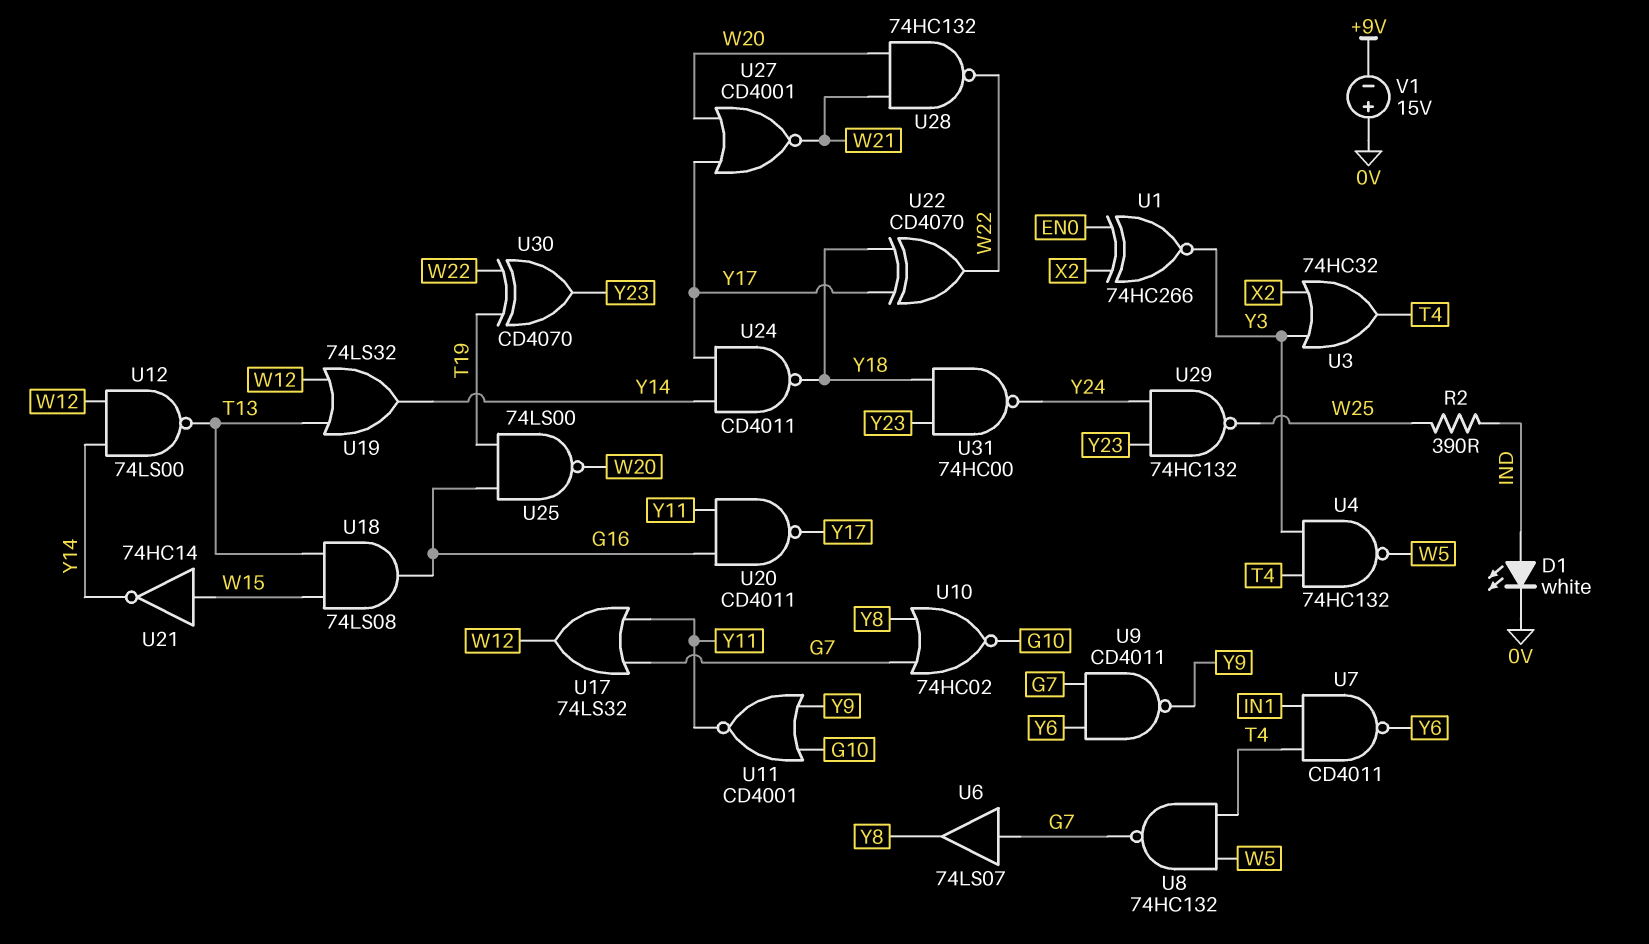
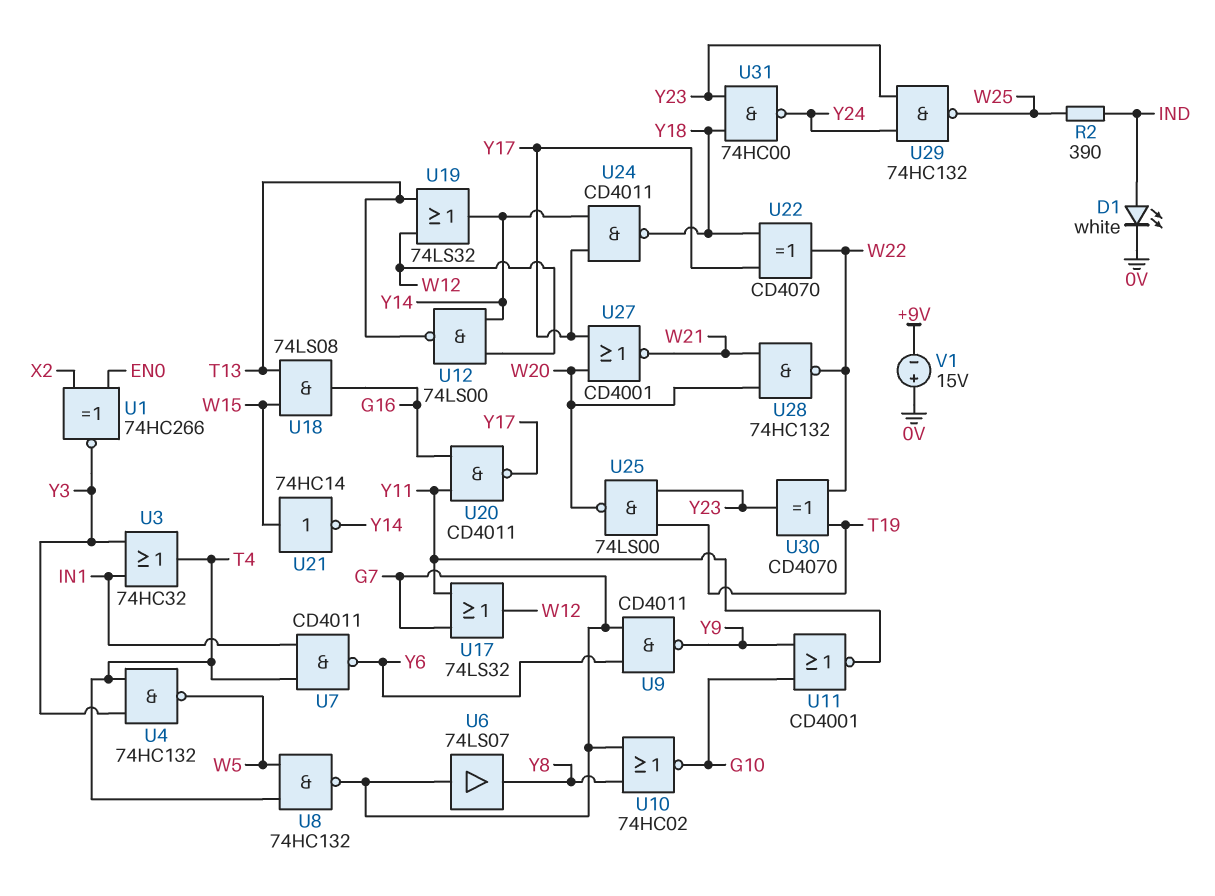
U3: OR 74HC32 (in X2, in Y3, out T4) -> OR 74HC32 (in IN1, in Y3, out T4)
U25: NAND 74LS00 (in G16, in T19, out W20) -> NAND 74LS00 (in T19, in Y23, out W20)

